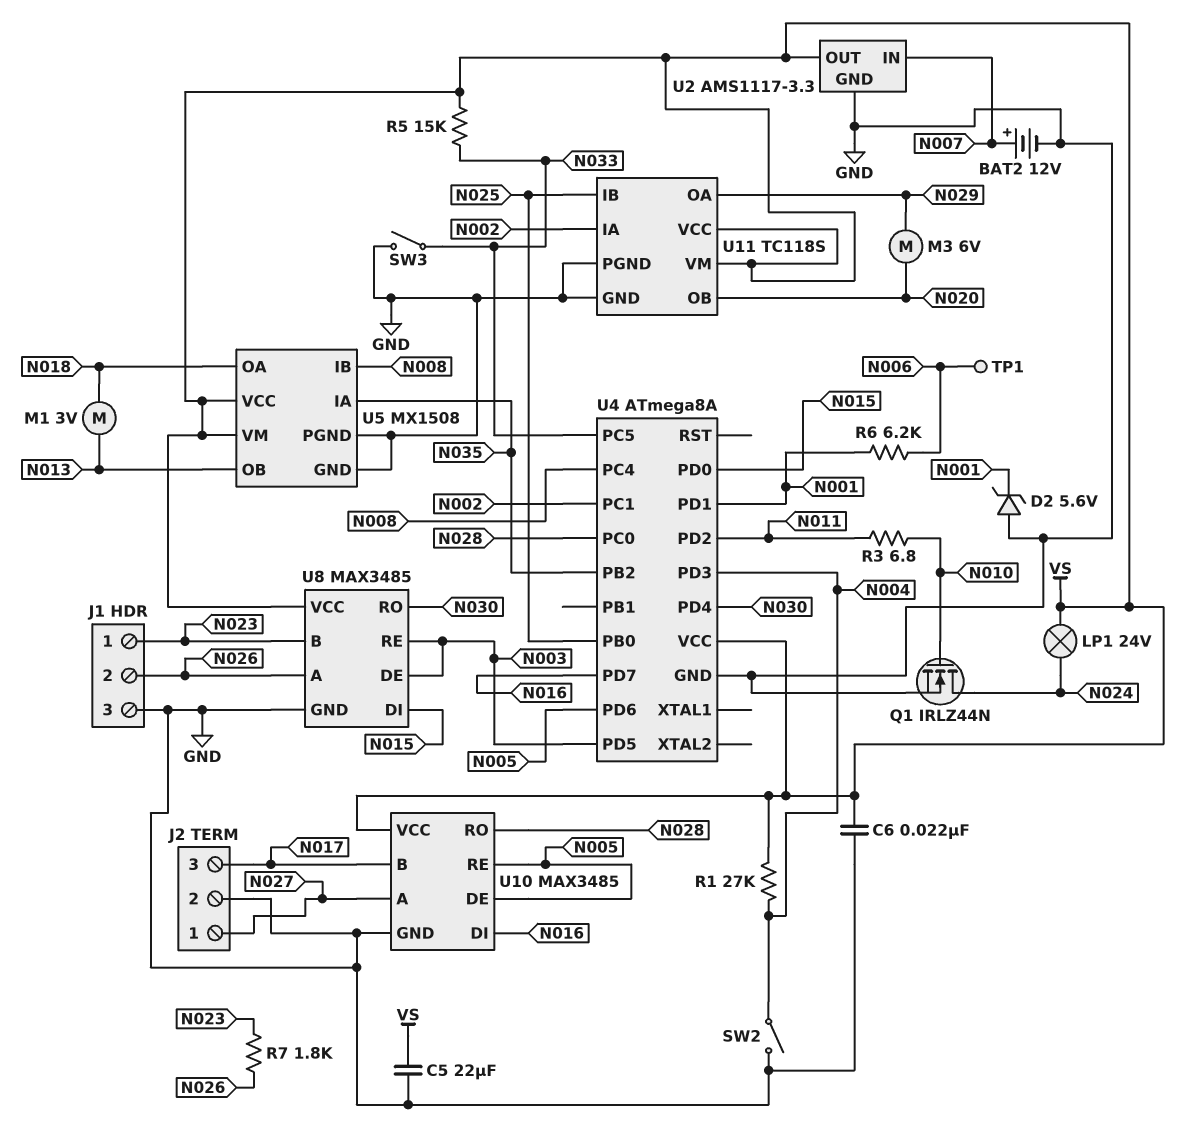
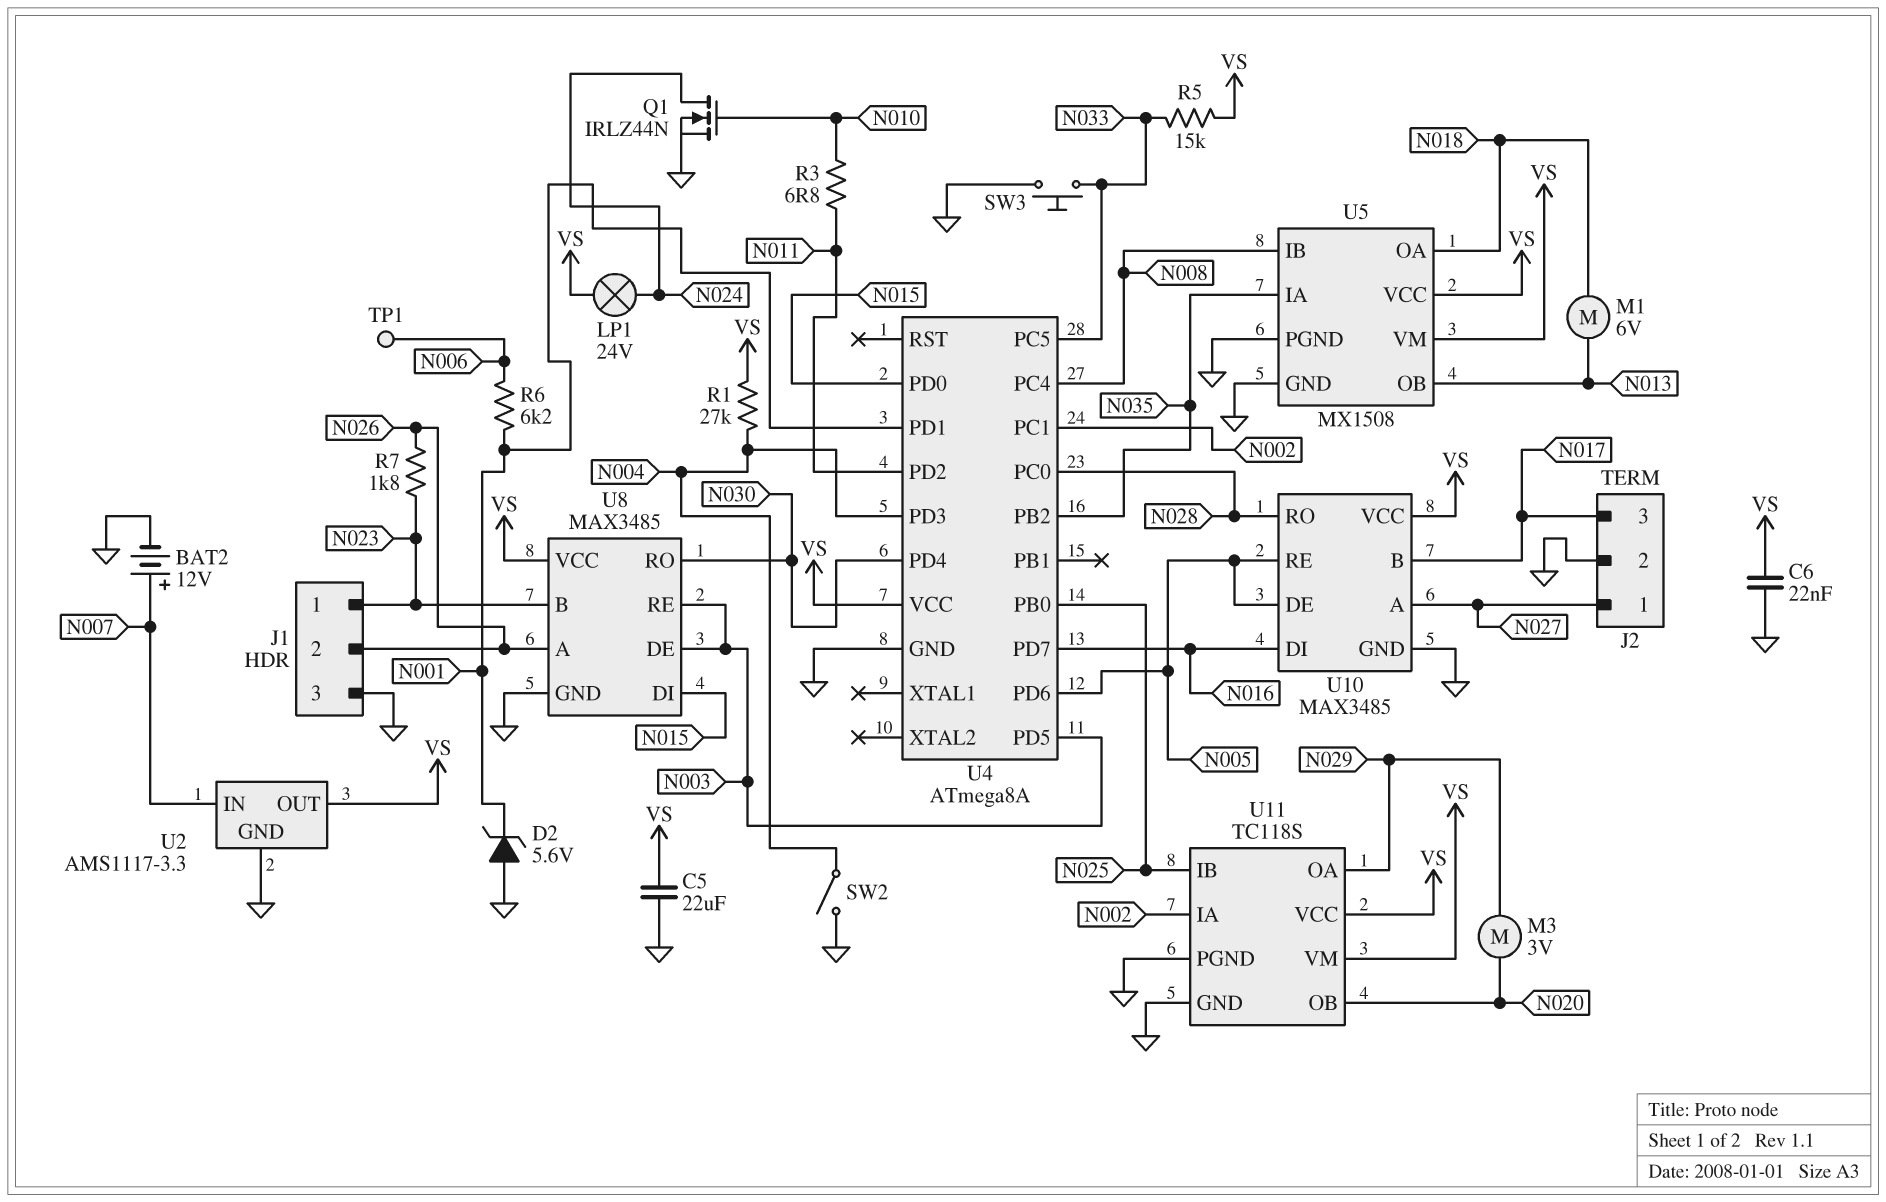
M1: motor 3V (N013, N018) -> motor 6V (N013, N018)
M3: motor 6V (N020, N029) -> motor 3V (N020, N029)
SW3: switch (GND, N033) -> button (GND, N033)

